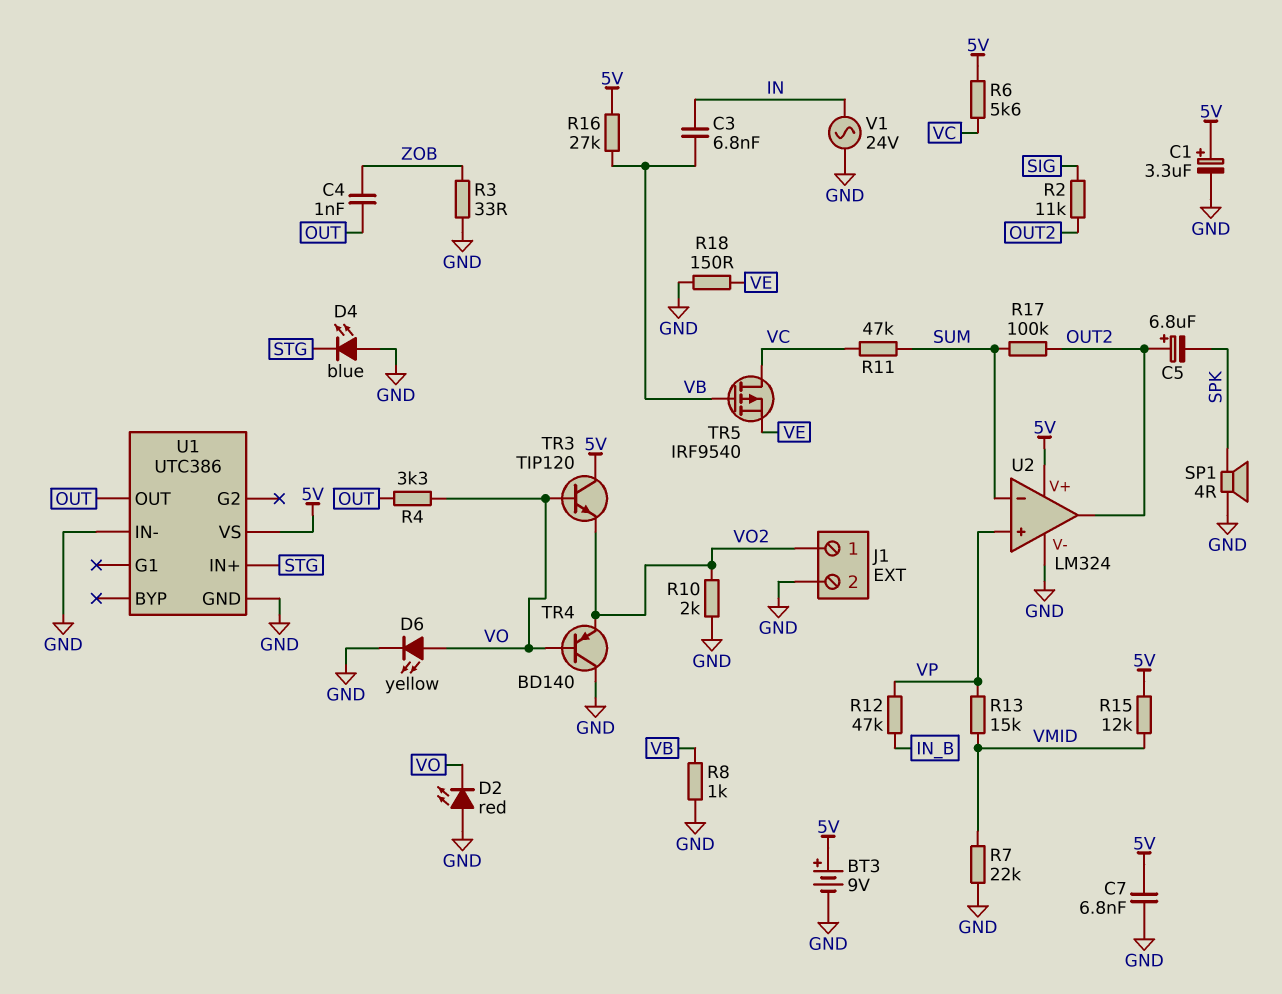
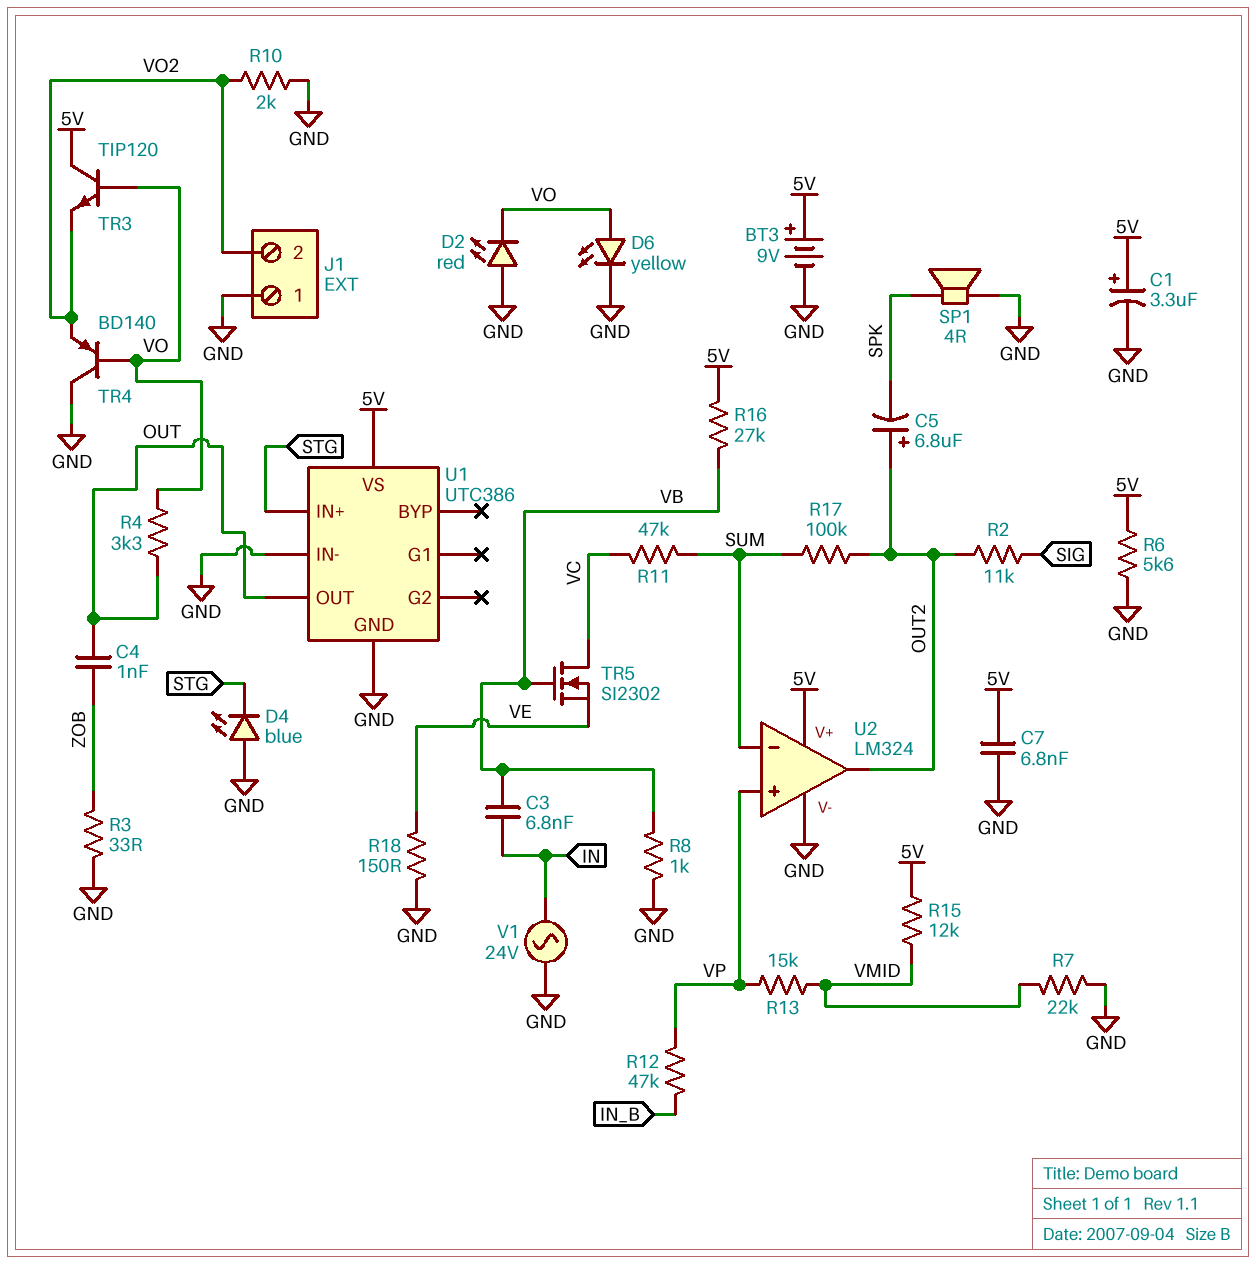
J1 pin 1: VO2 -> GND
J1 pin 2: GND -> VO2
R6: 5.6k (5V, VC) -> 5.6k (5V, GND)
TR5: PMOS IRF9540 (G VB, D VC, S VE) -> NMOS SI2302 (G VB, D VC, S VE)

